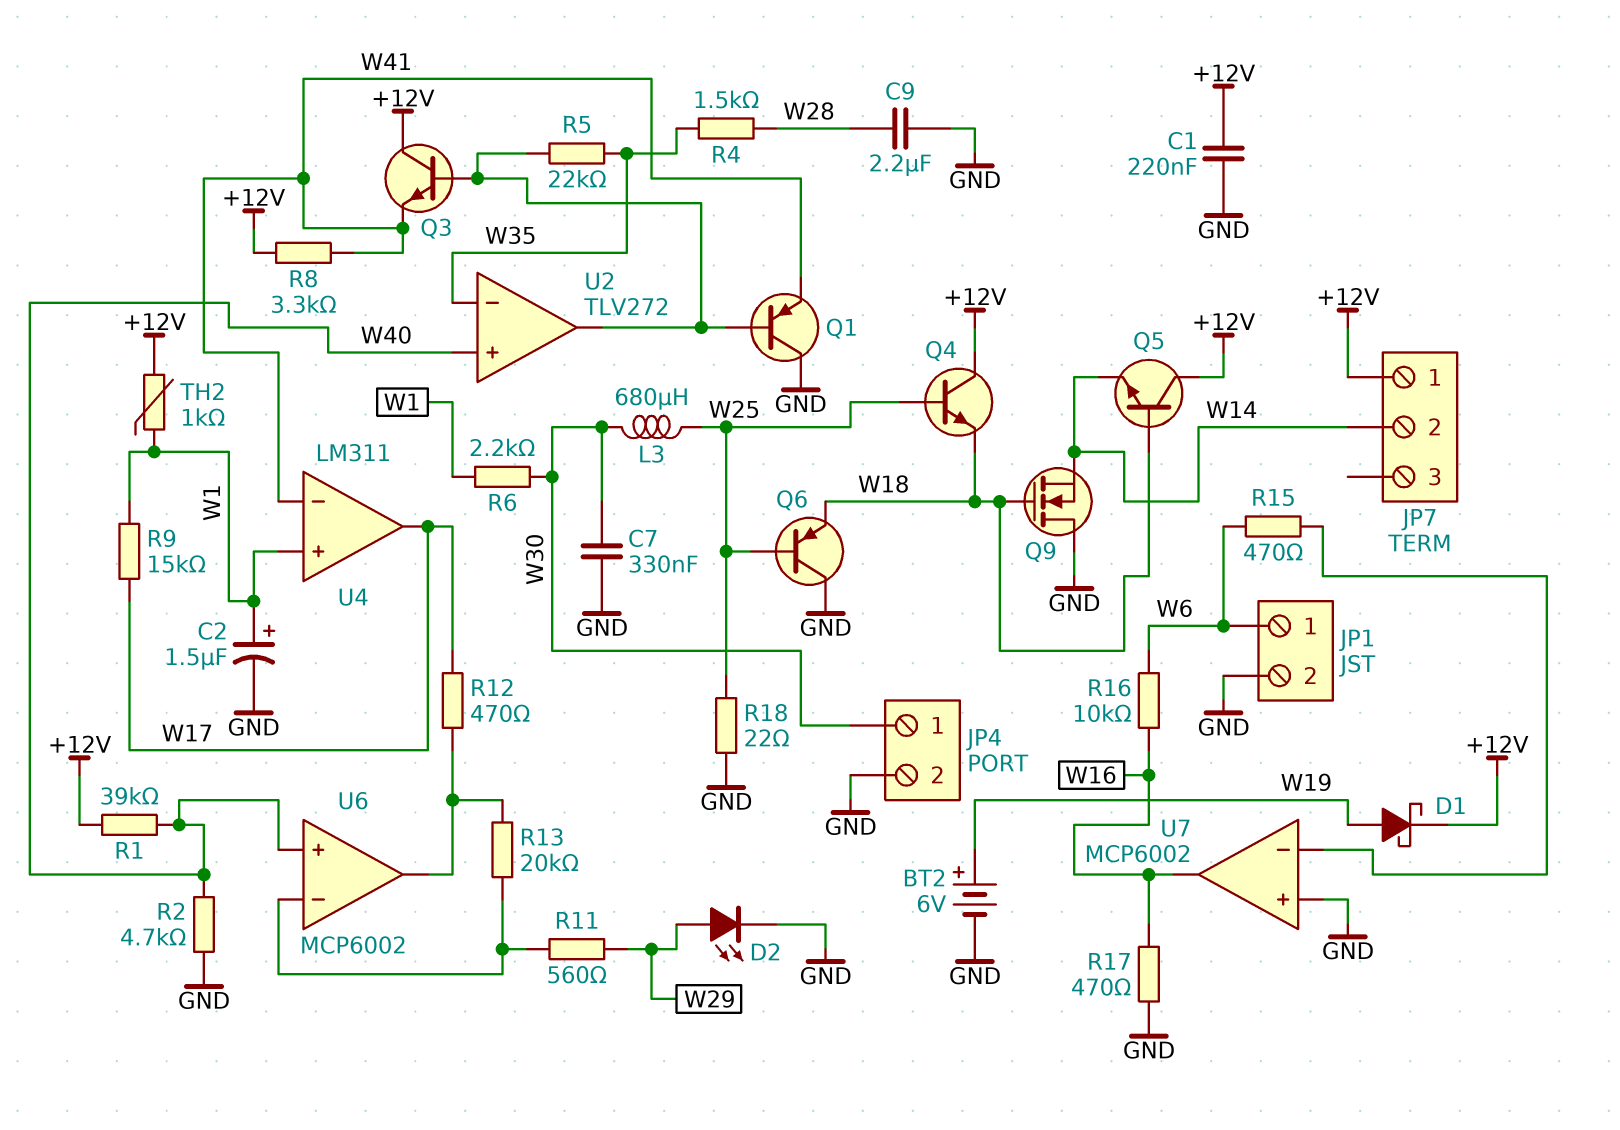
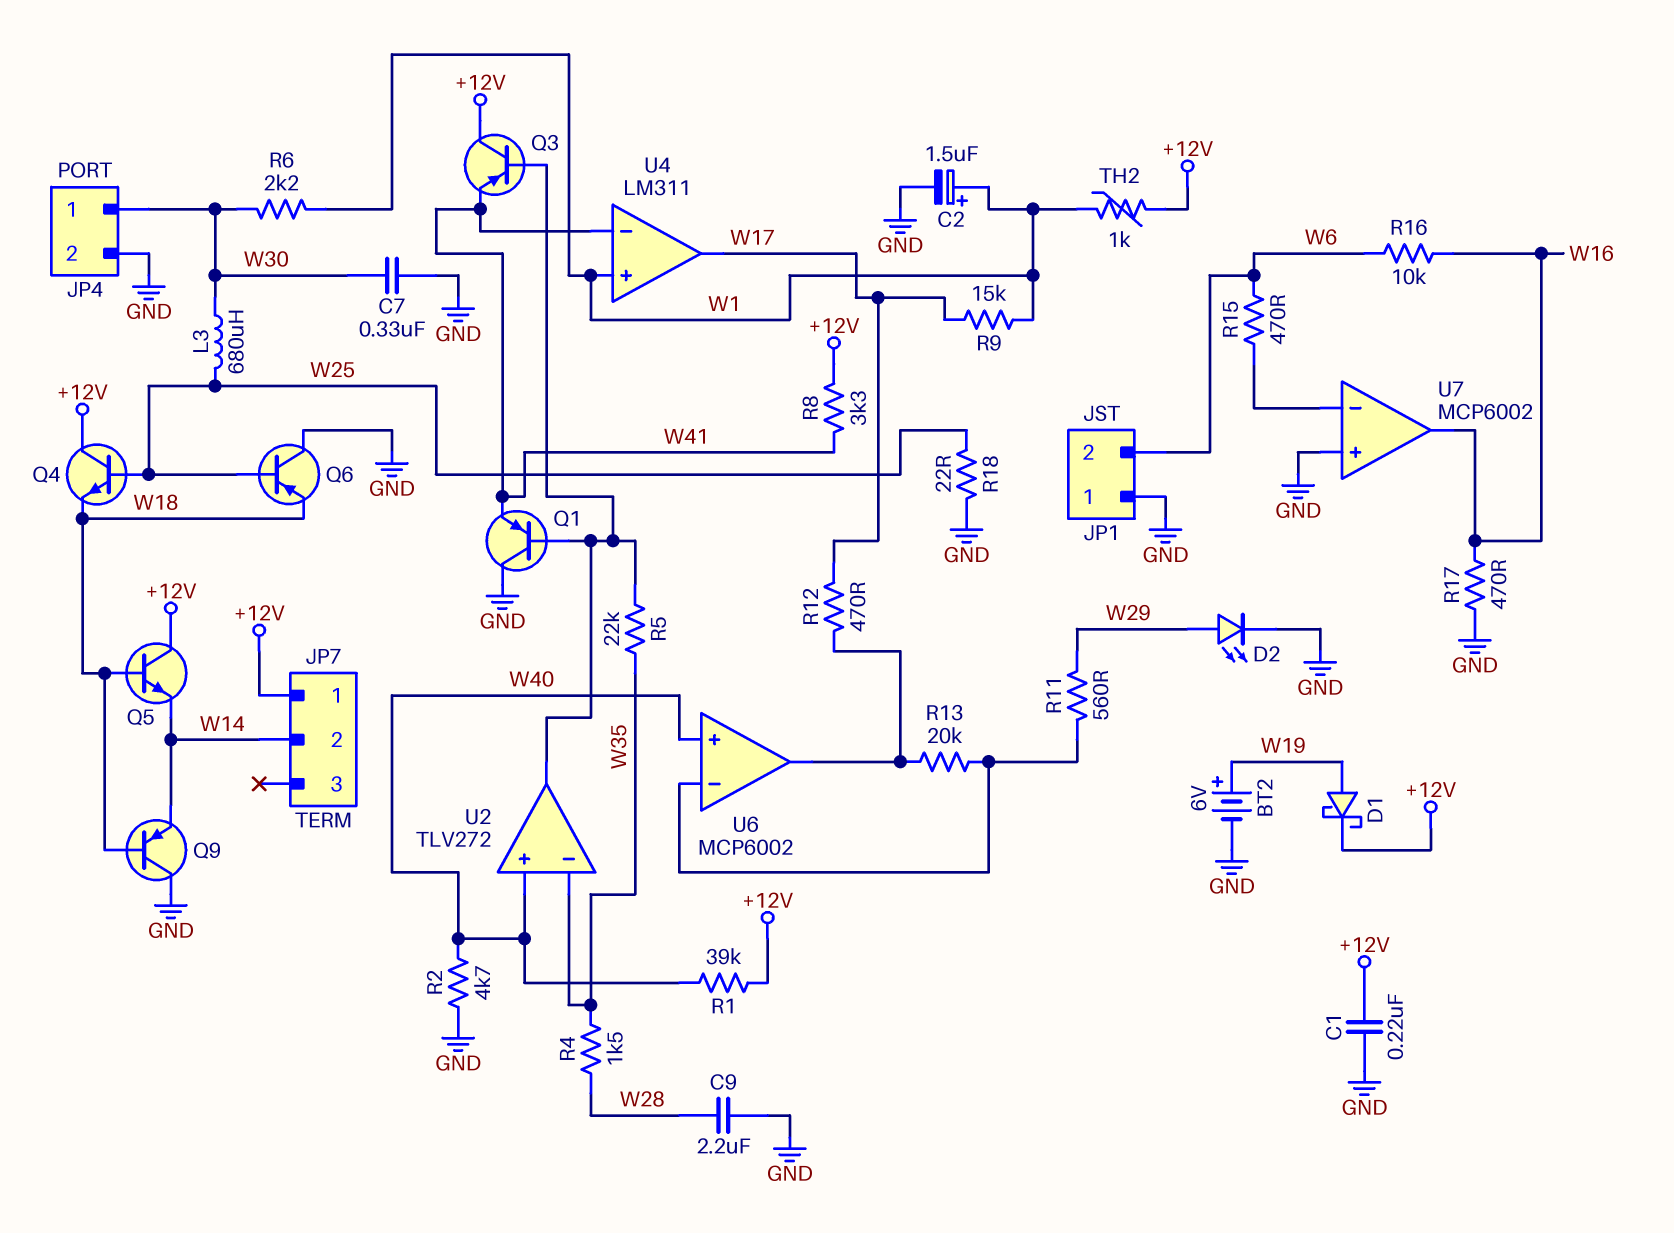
JP1 pin 1: W6 -> GND
JP1 pin 2: GND -> W6
Q3: NPN (B U2/out, C +12V, E W41) -> PNP (B U2/out, C +12V, E W41)
Q9: NMOS (G W18, D GND, S W14) -> PNP (B W18, C GND, E W14)

